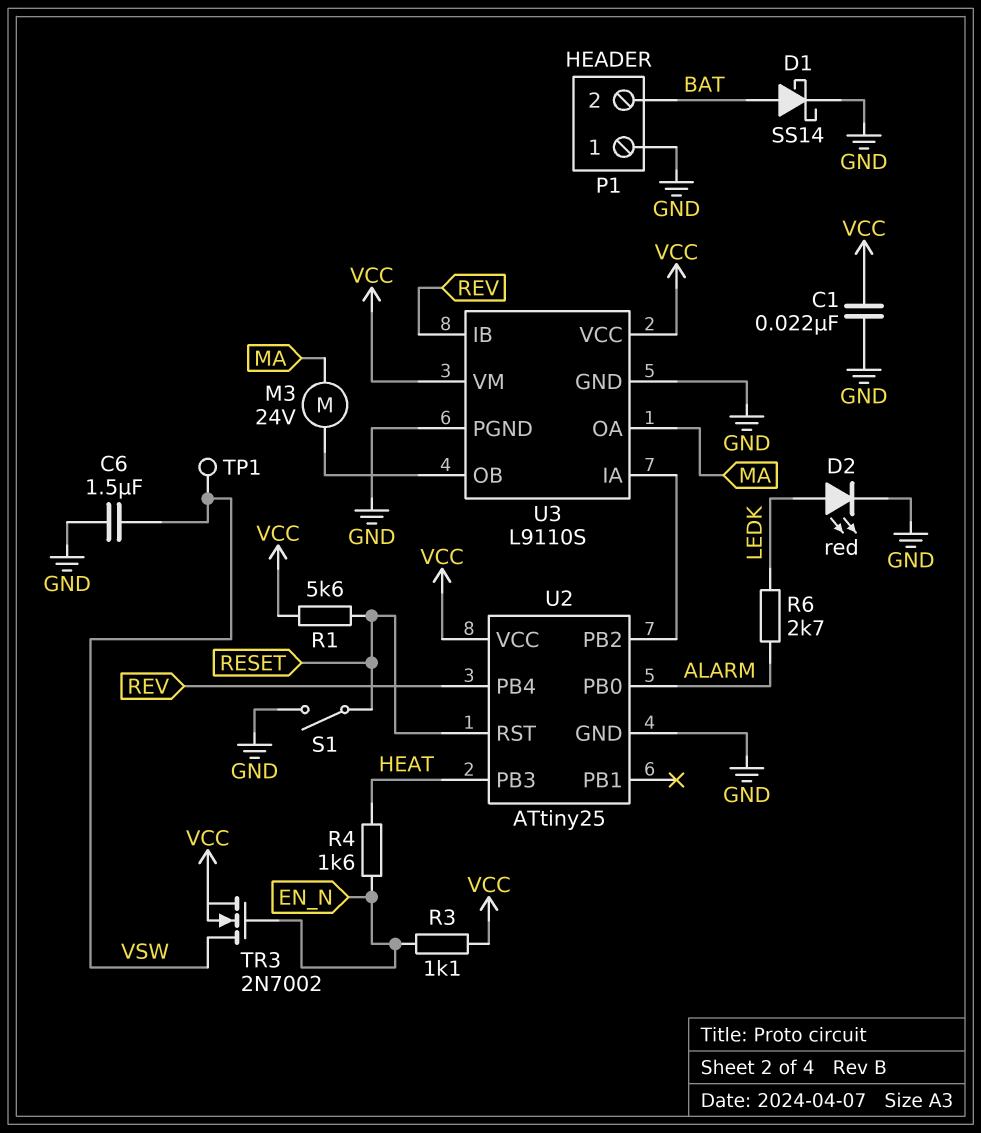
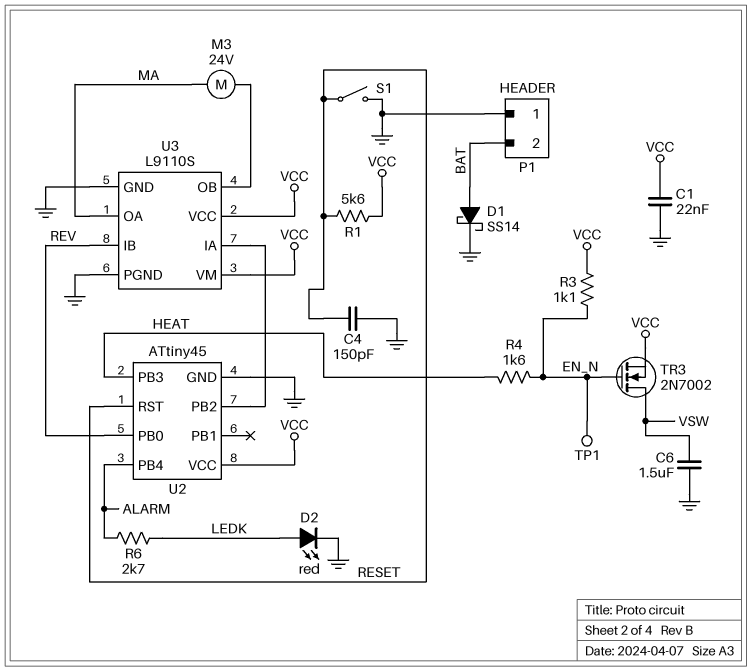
C4: none -> 150pF (GND, RESET)
TP1: test point (VSW) -> test point (EN_N)
U2: ATtiny25 -> ATtiny45
U2 pin PB0: ALARM -> REV
U2 pin PB4: REV -> ALARM

